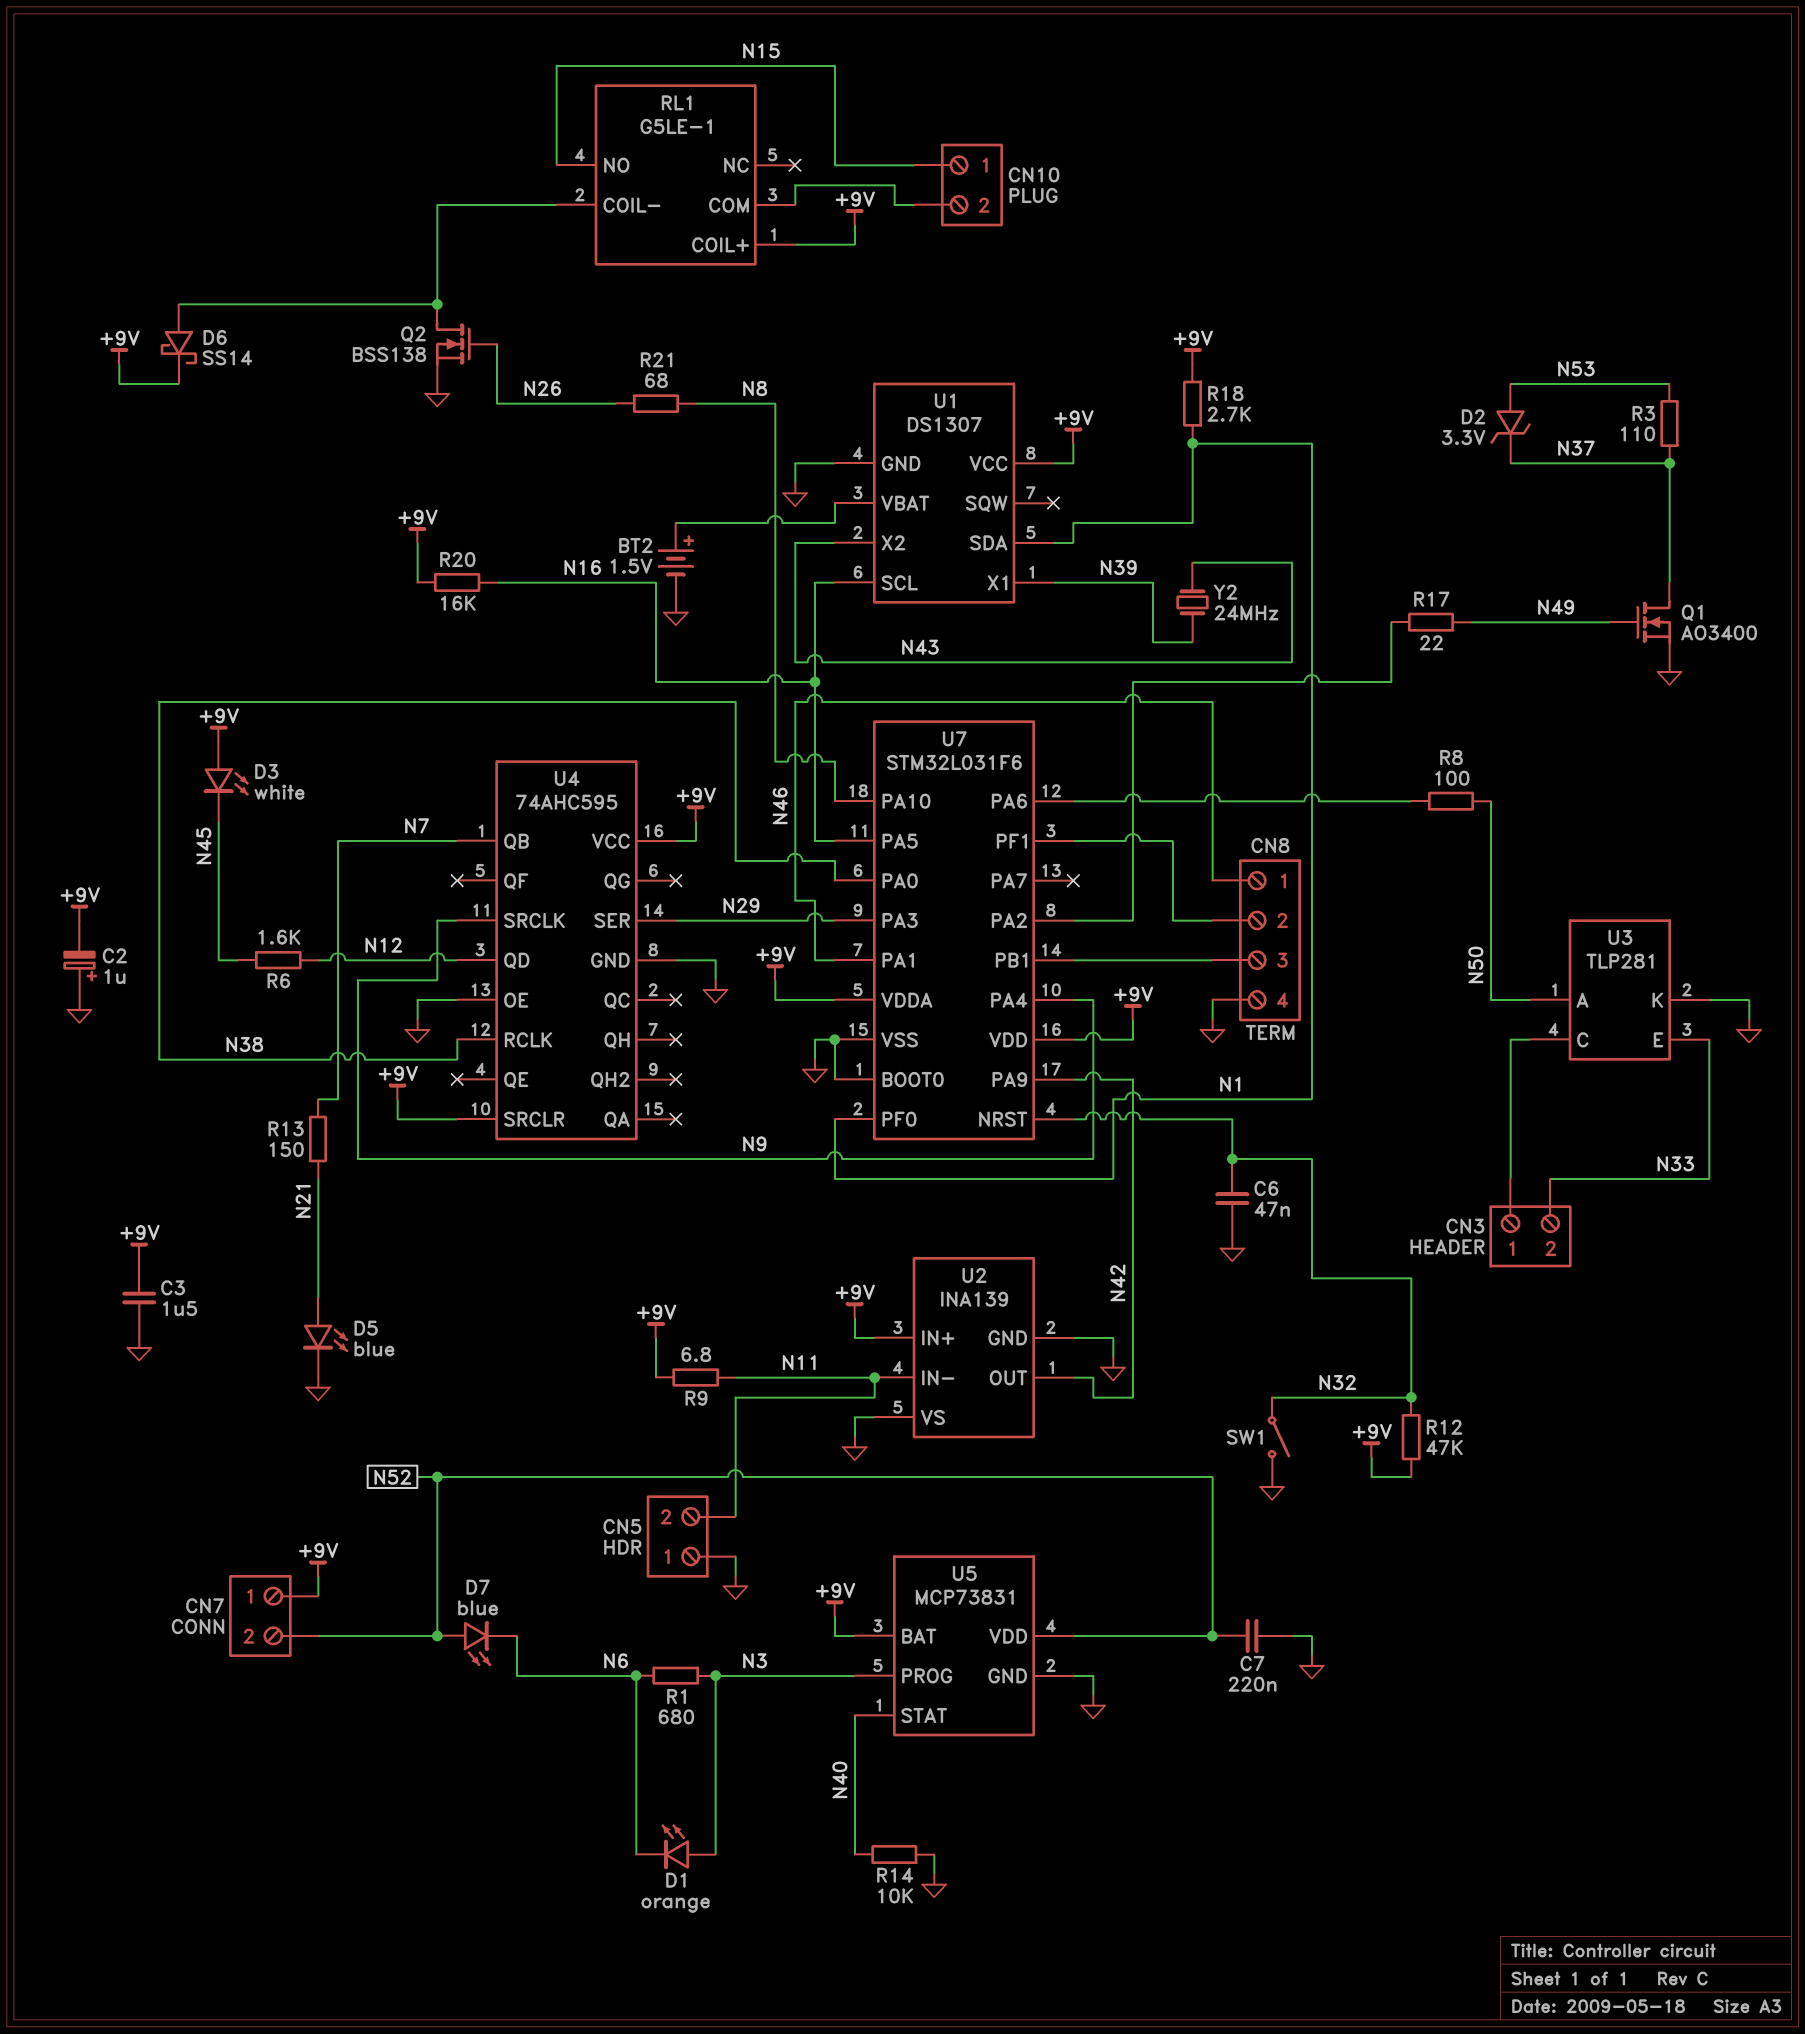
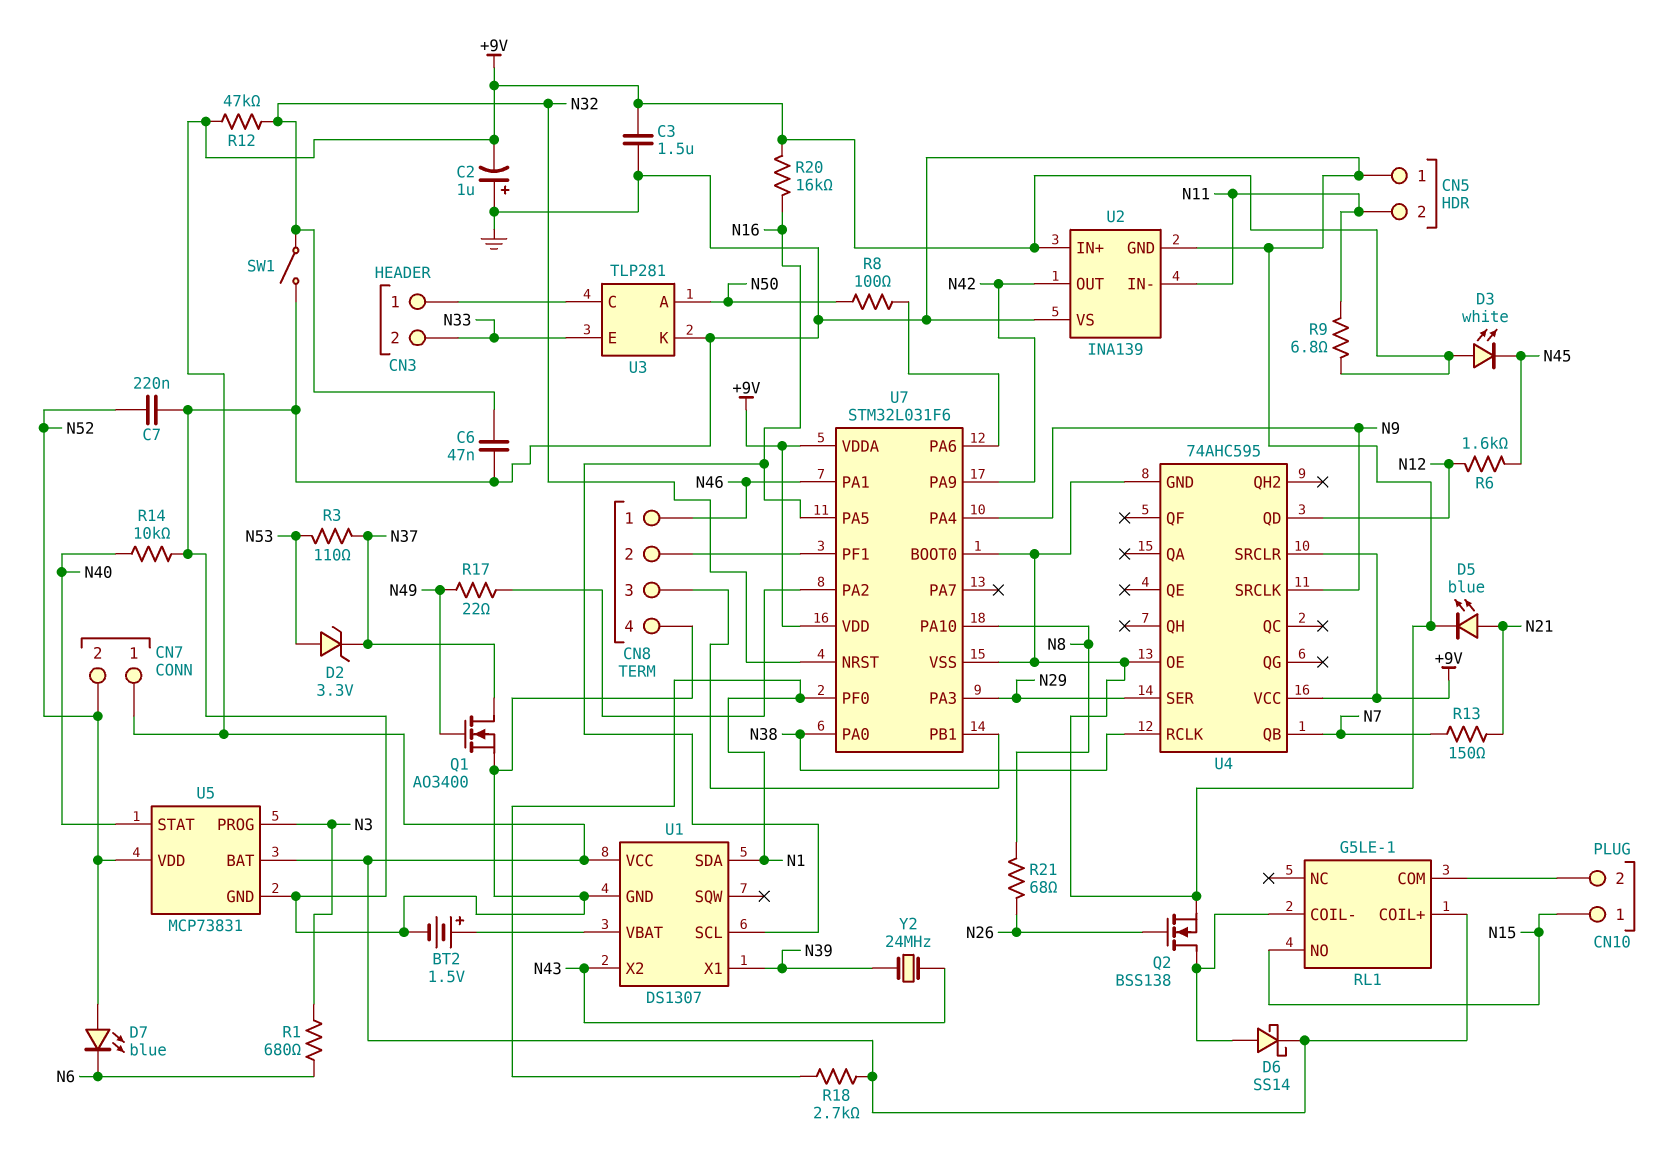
D1: LED orange (A N3, K N6) -> none

